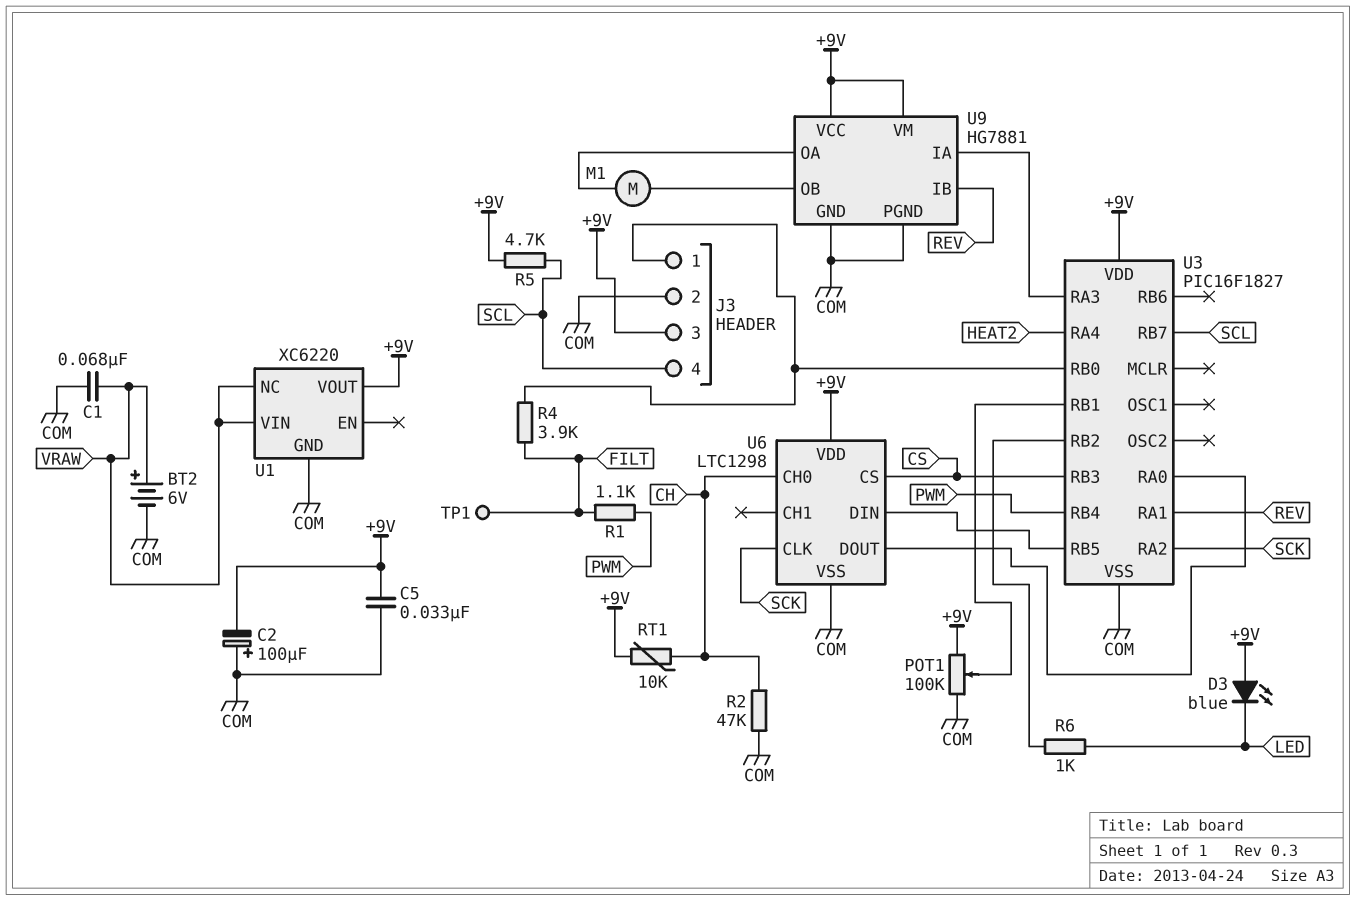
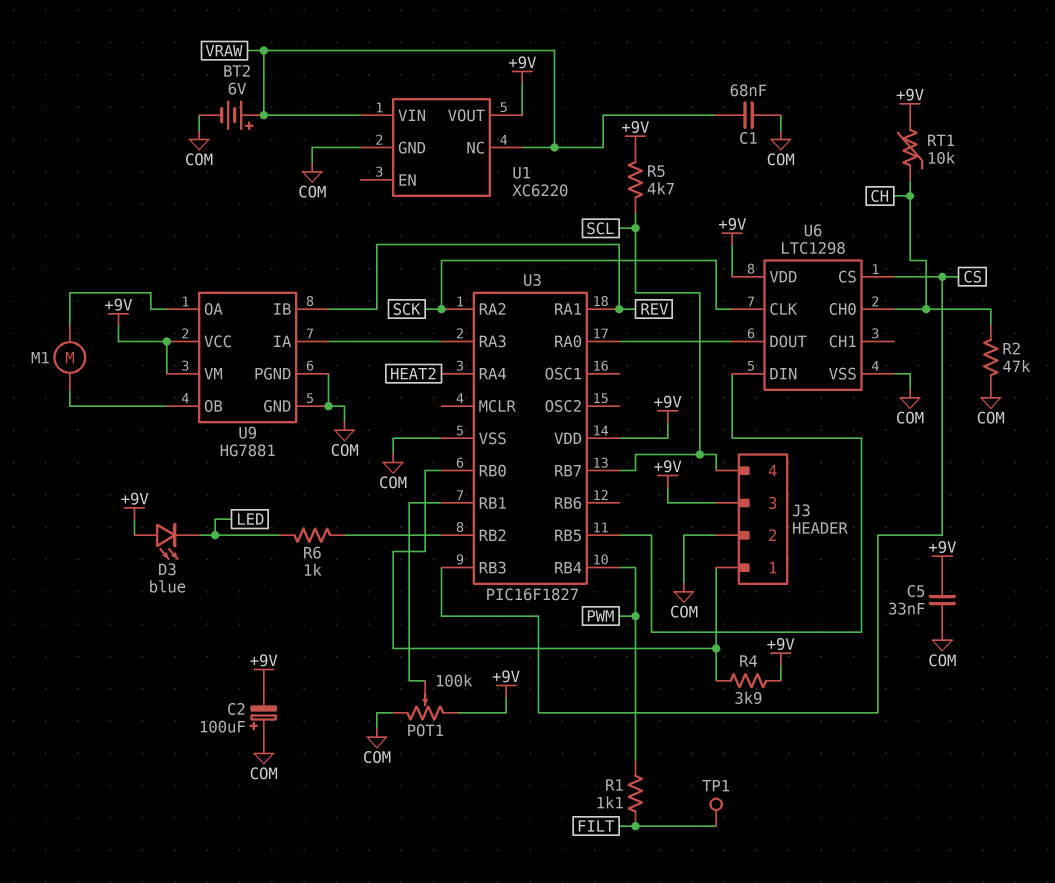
R4: 3.9k (FILT, J3/1) -> 3.9k (+9V, J3/1)

